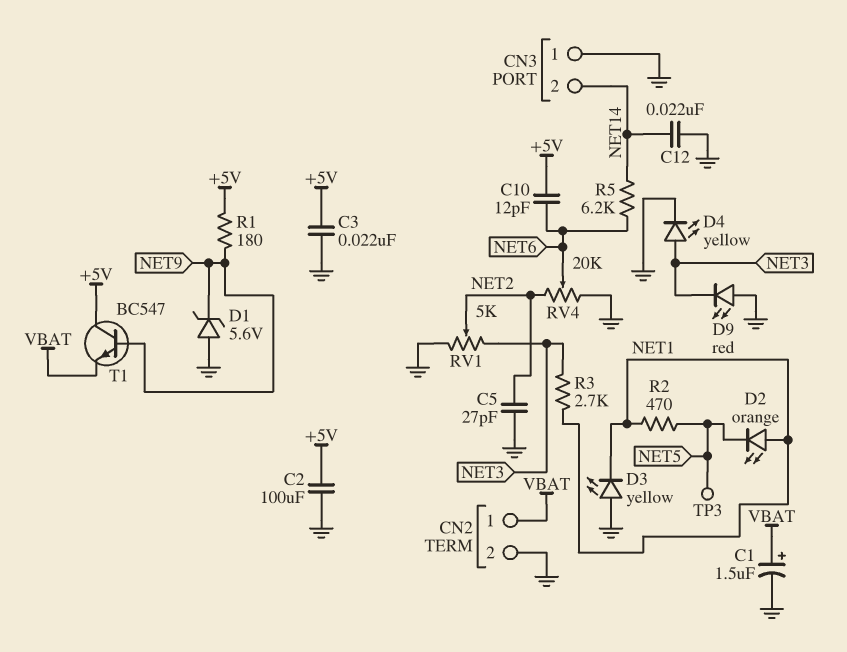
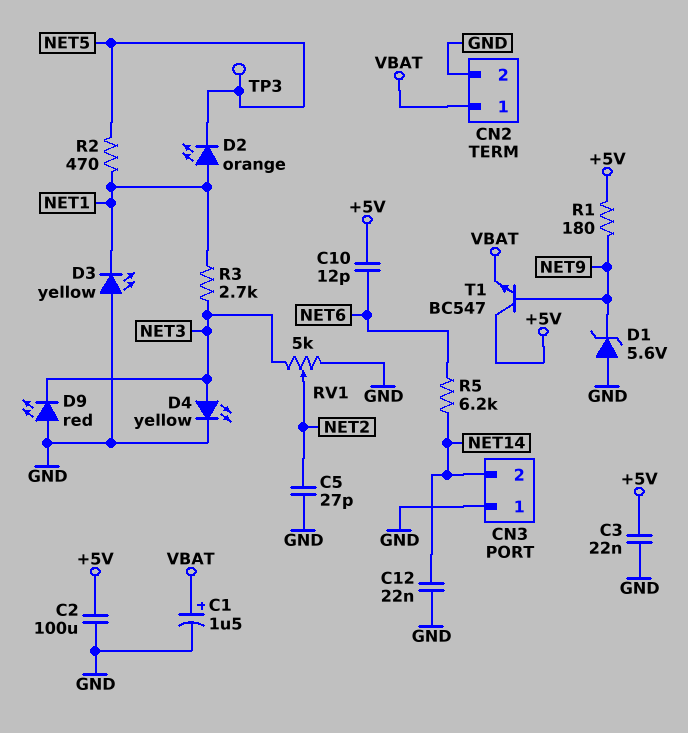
RV4: 20k (GND, NET2, wiper NET6) -> none

